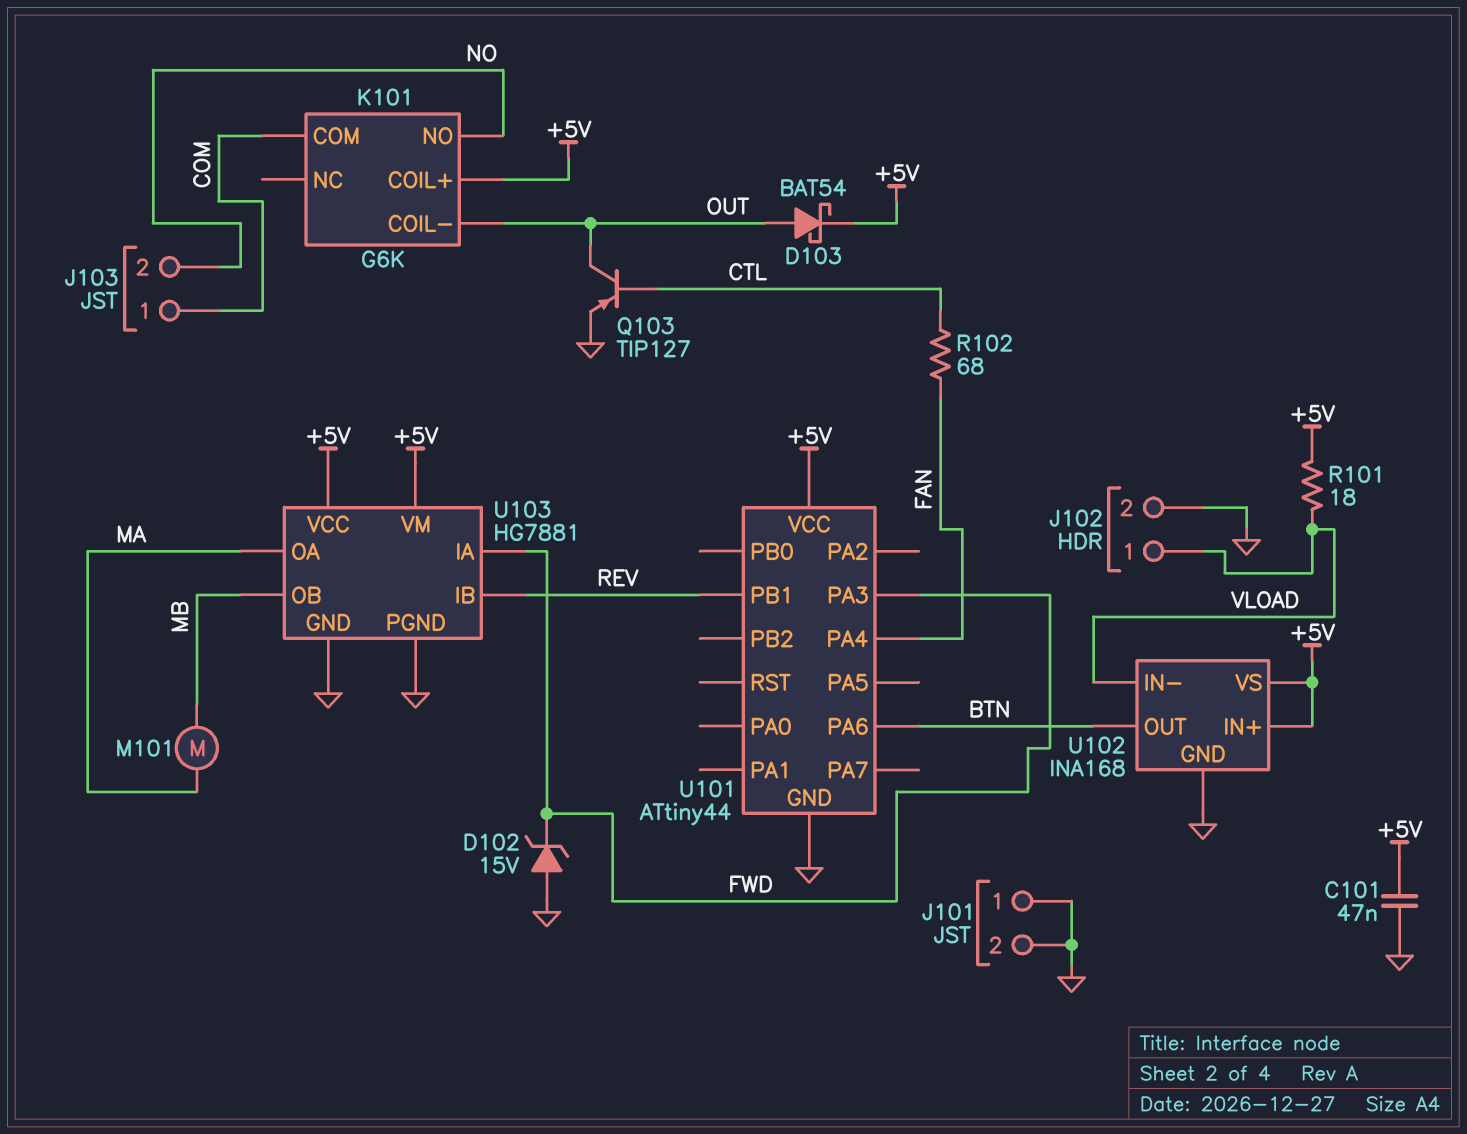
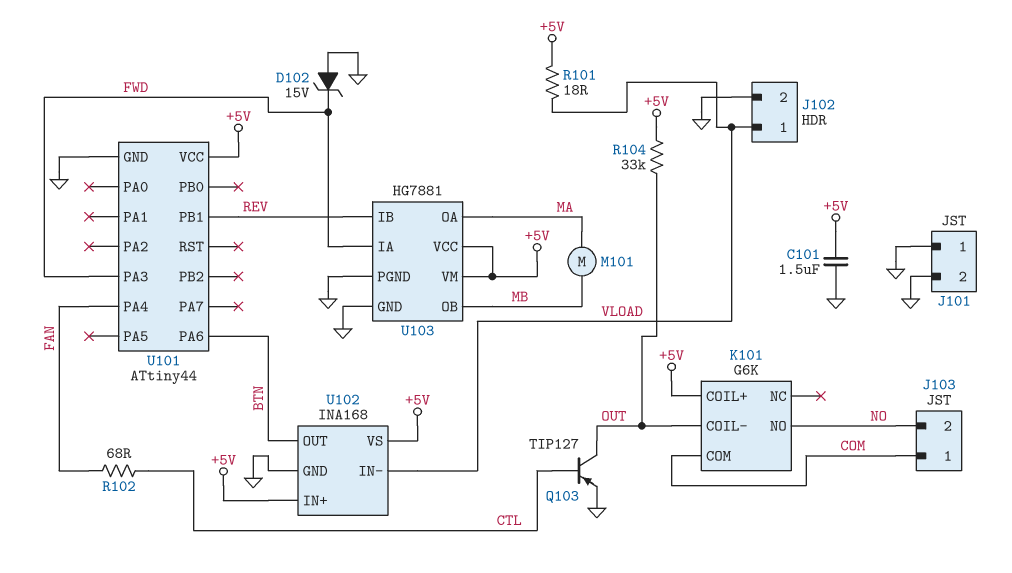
C101: 47nF (+5V, GND) -> 1.5uF (+5V, GND)
D103: schottky BAT54 (A OUT, K +5V) -> none
R104: none -> 33k (+5V, OUT)

